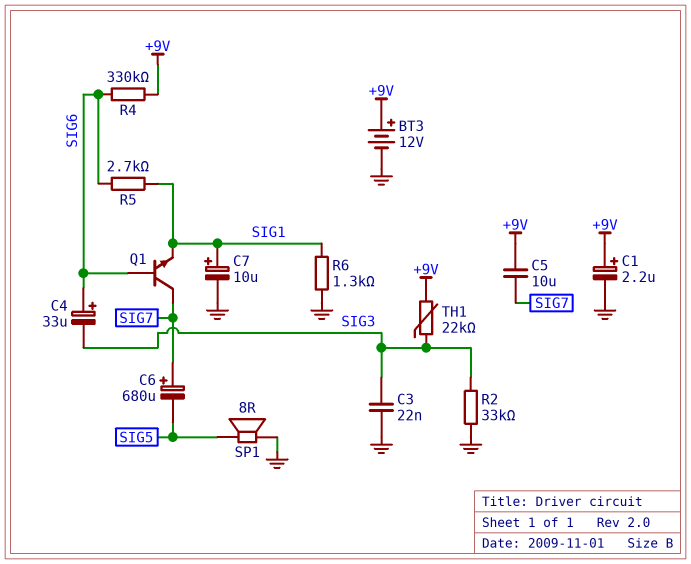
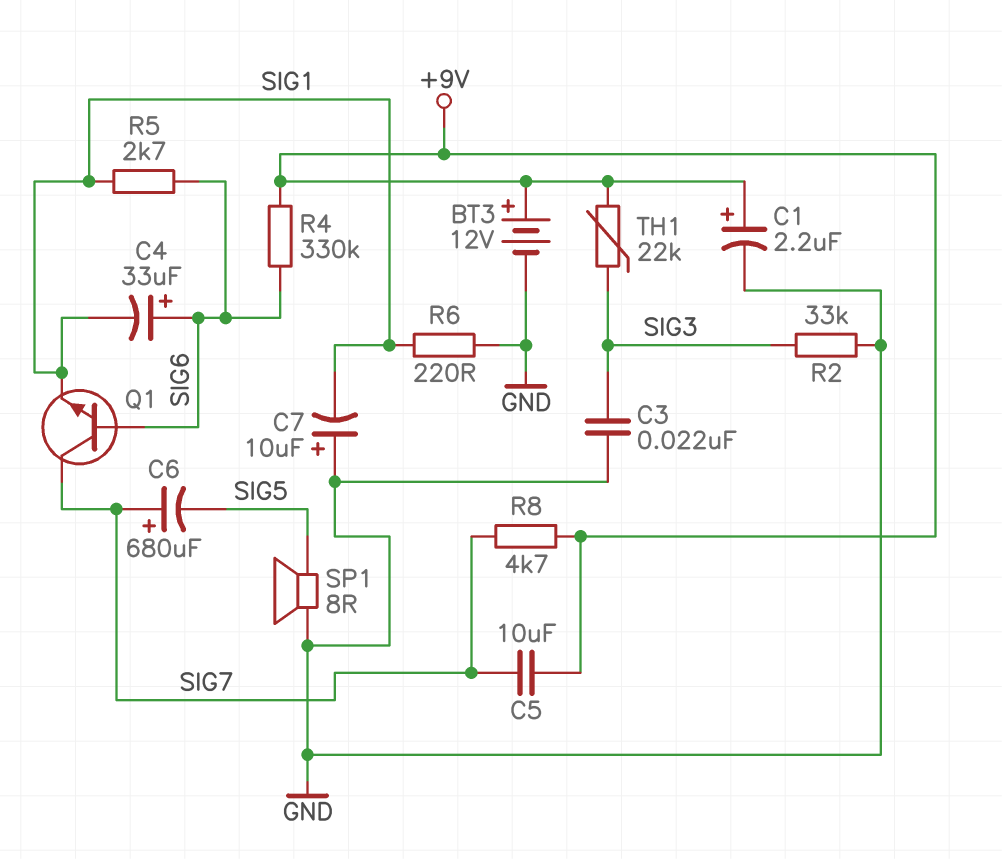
C4: 33uF (plus SIG6, minus SIG3) -> 33uF (plus SIG6, minus SIG1)
C7: 10uF (plus SIG1, minus GND) -> 10uF (plus GND, minus SIG1)
R6: 1.3k (GND, SIG1) -> 220 (GND, SIG1)
R8: none -> 4.7k (+9V, SIG7)

